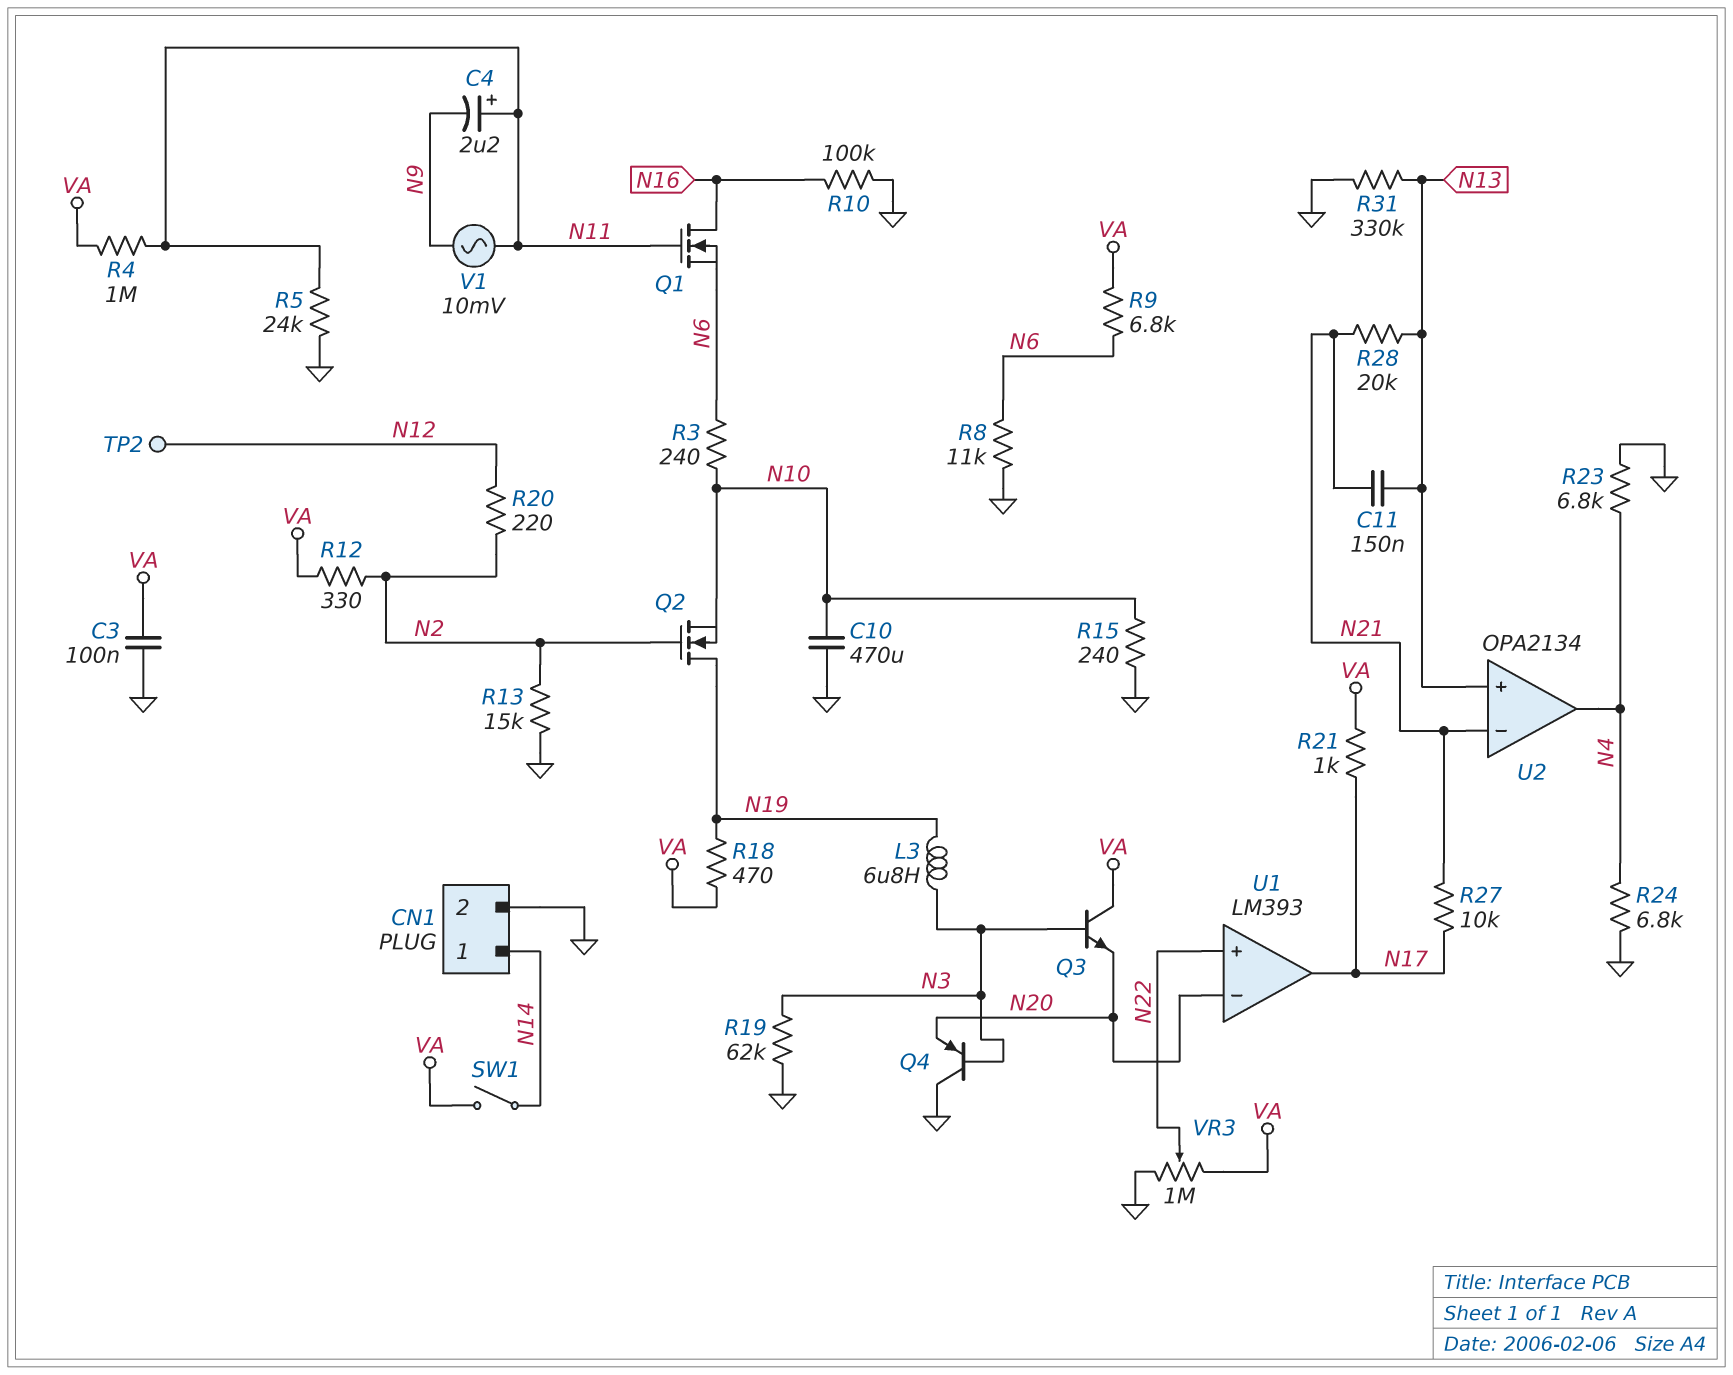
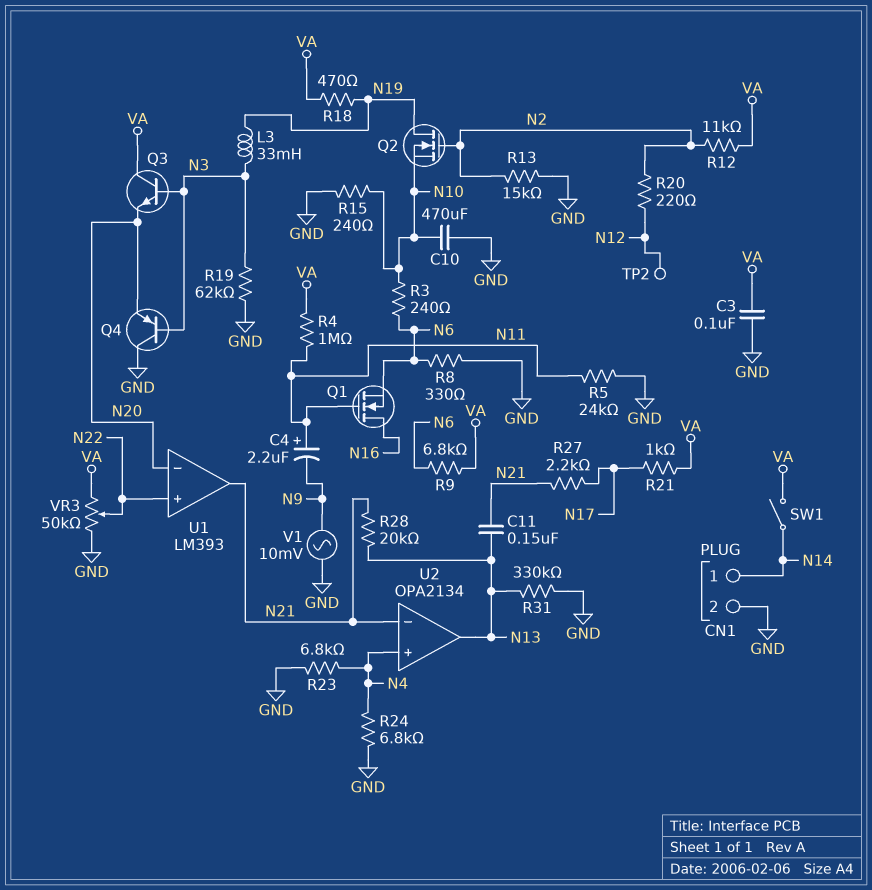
L3: 6.8uH (N3, N19) -> 33mH (N3, N19)
R8: 11k (GND, N6) -> 330 (GND, N6)
R10: 100k (GND, N16) -> none
R12: 330 (N2, VA) -> 11k (N2, VA)
R27: 10k (N17, N21) -> 2.2k (N17, N21)
U1 pin out: N17 -> N21
U2 pin in+: N13 -> N4
U2 pin out: N4 -> N13
V1: AC 10mV (N9, N11) -> AC 10mV (GND, N9)
VR3: 1M (GND, VA, wiper N22) -> 50k (GND, VA, wiper N22)

